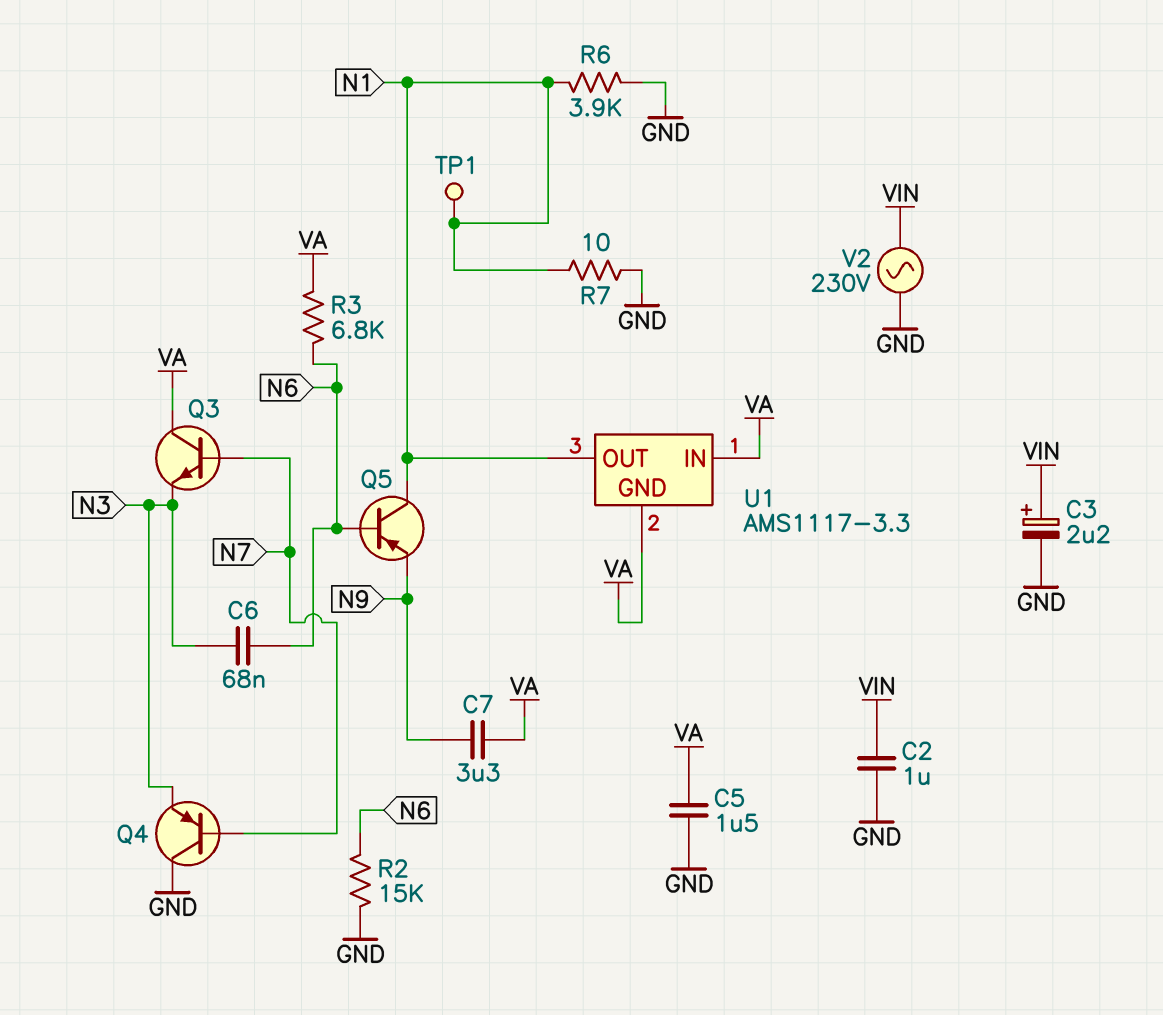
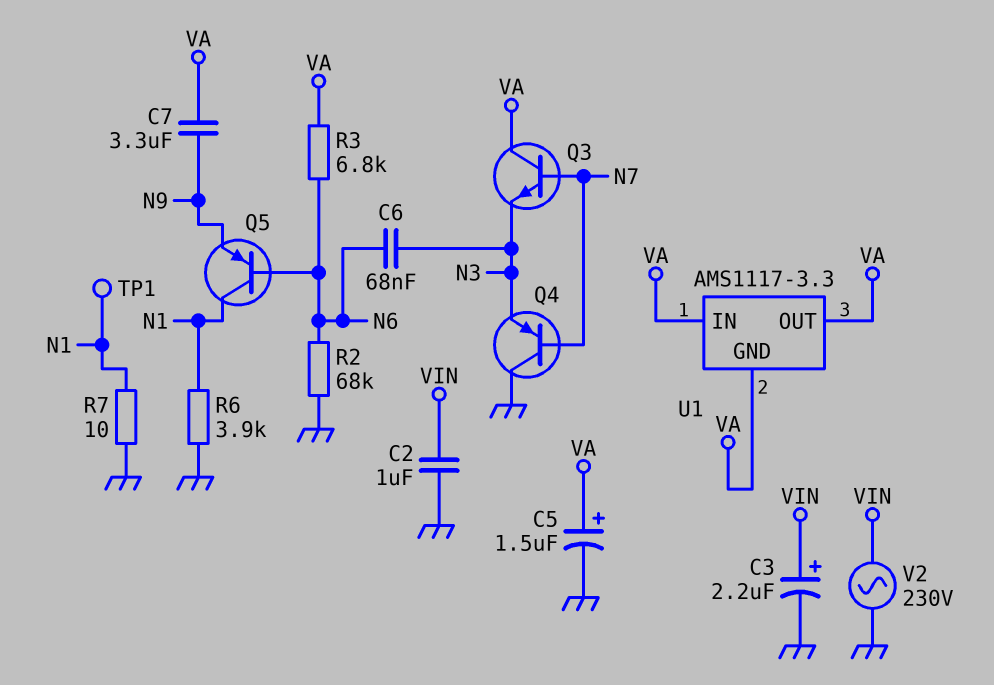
C5: 1.5uF (GND, VA) -> 1.5uF (plus VA, minus GND)
R2: 15k (GND, N6) -> 68k (GND, N6)
U1 pin OUT: N1 -> VA

